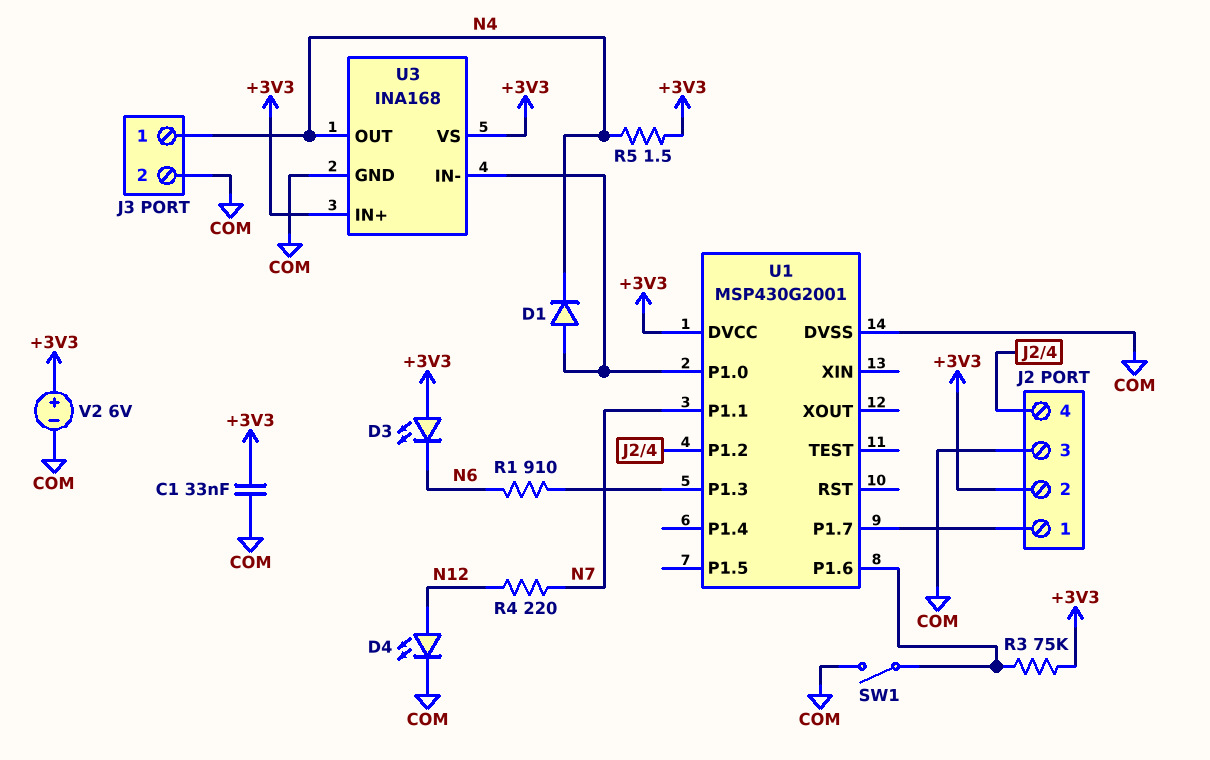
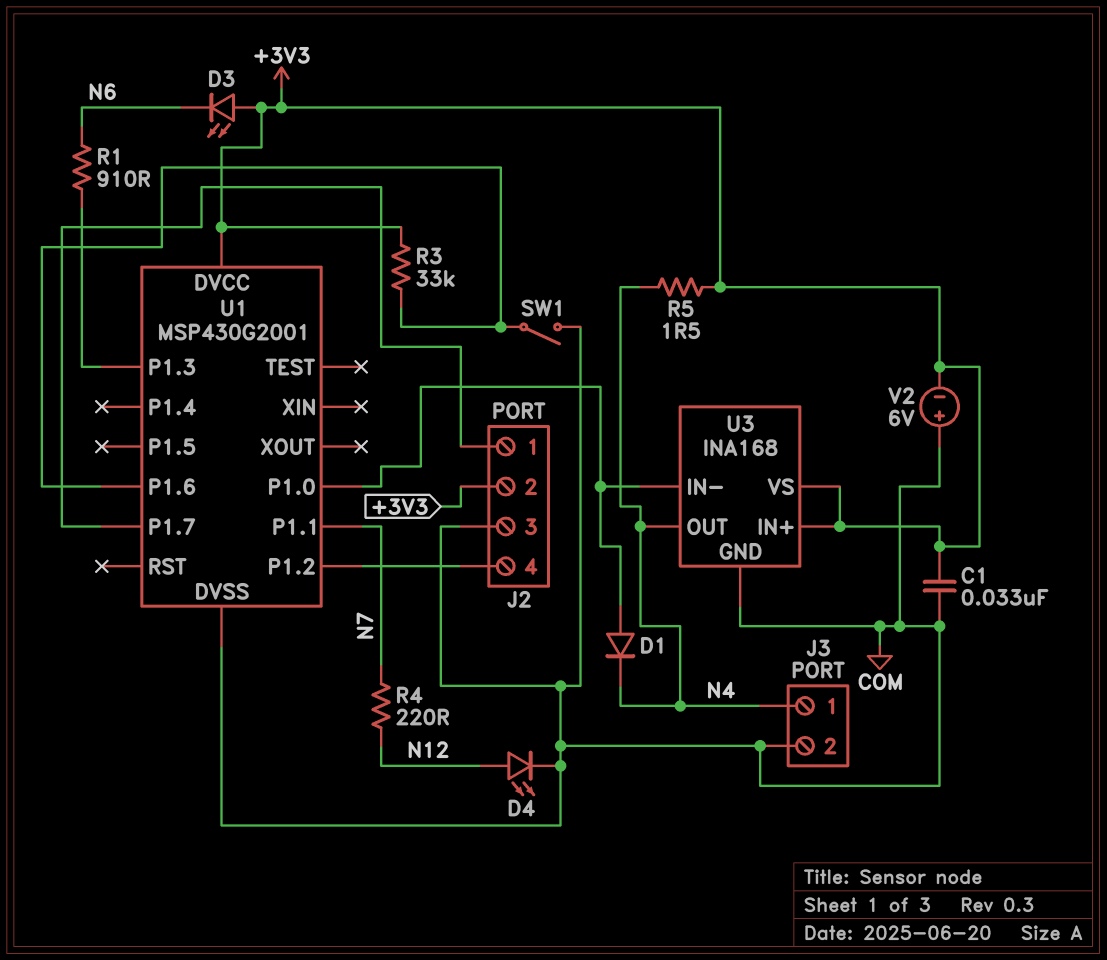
R3: 75k (+3V3, U1/P1.6) -> 33k (+3V3, U1/P1.6)
V2: 6V (plus +3V3, minus COM) -> 6V (plus COM, minus +3V3)

